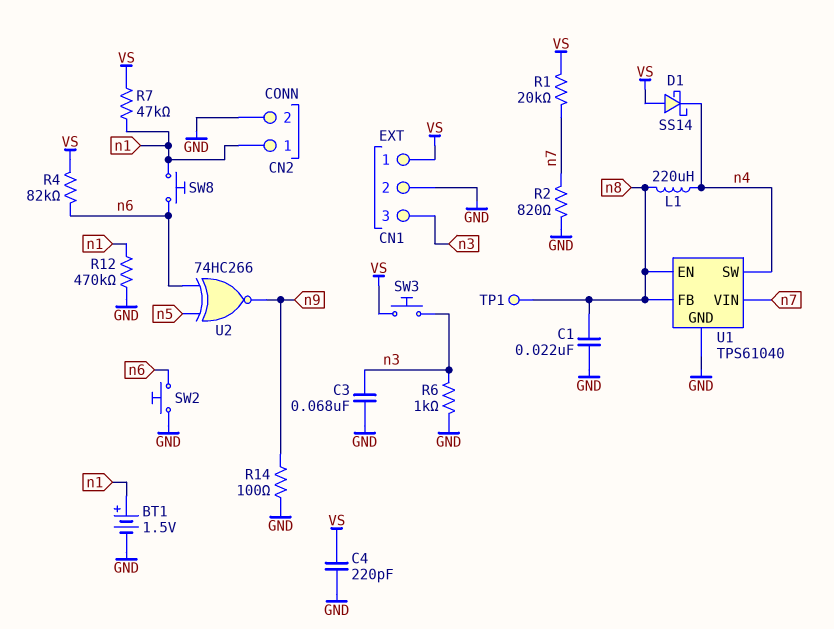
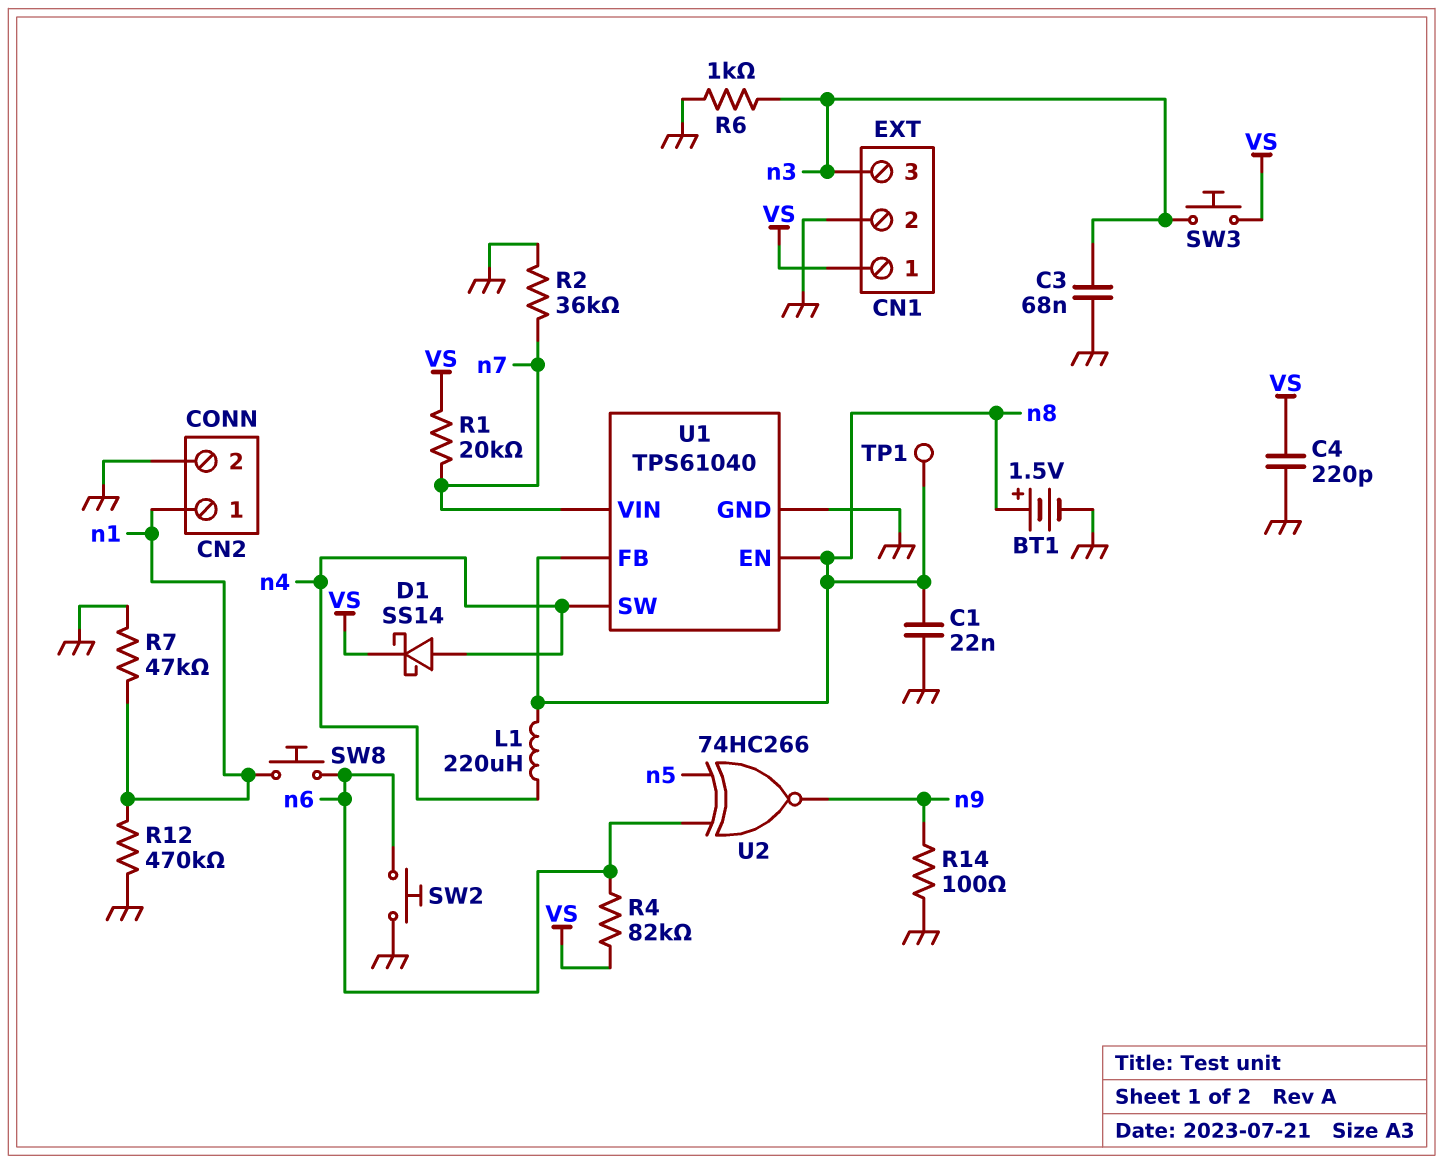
BT1: 1.5V (plus n1, minus GND) -> 1.5V (plus n8, minus GND)
D1: schottky SS14 (A VS, K n4) -> schottky SS14 (A n4, K VS)
R2: 820 (GND, n7) -> 36k (GND, n7)
R7: 47k (VS, n1) -> 47k (GND, n1)

